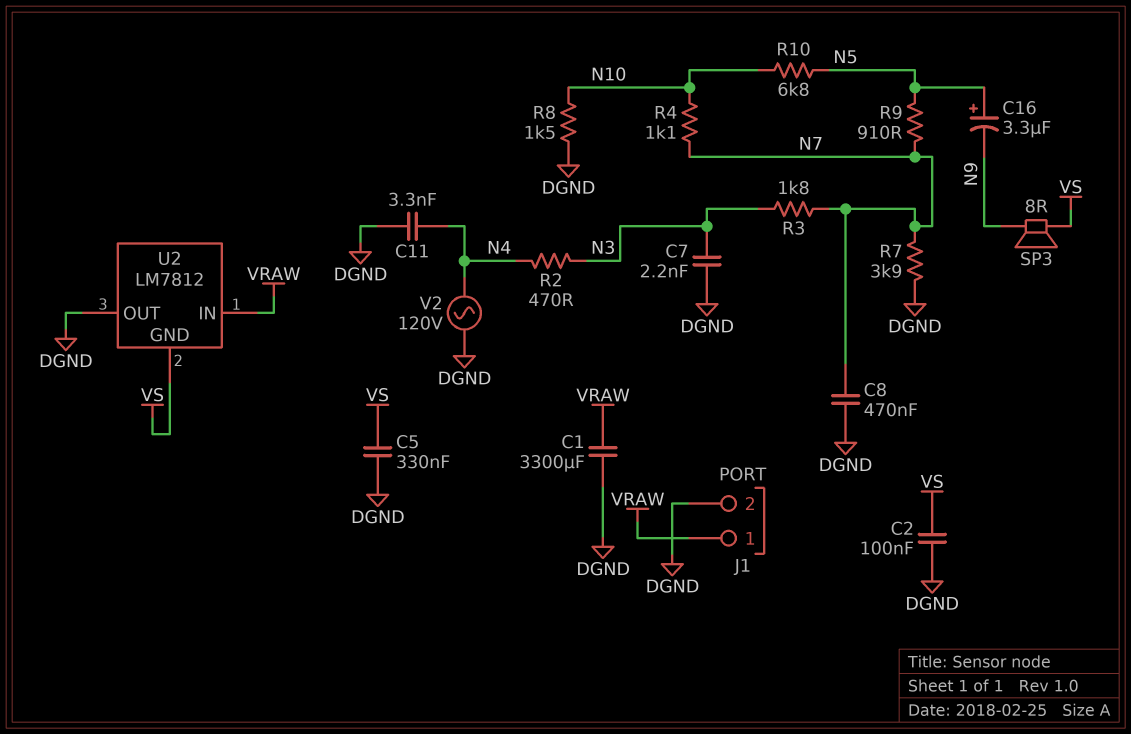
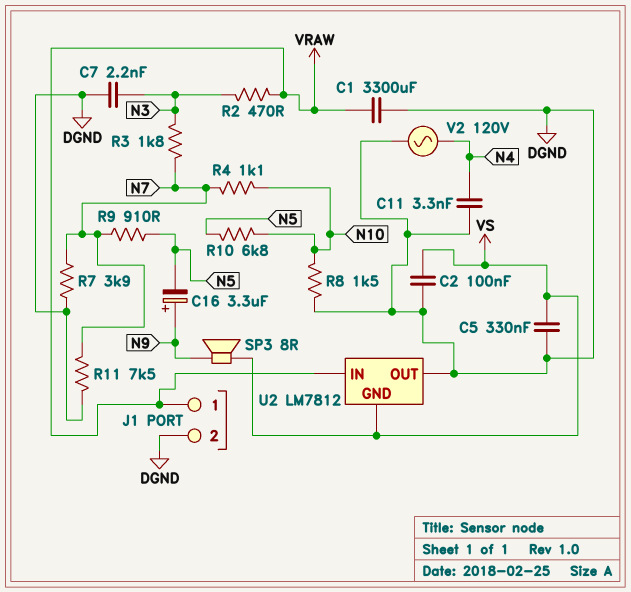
C8: 470nF (DGND, N7) -> none
C16: 3.3uF (plus N5, minus N9) -> 3.3uF (plus N9, minus N5)
R2: 470 (N3, N4) -> 470 (N3, VRAW)
R11: none -> 7.5k (DGND, N7)

